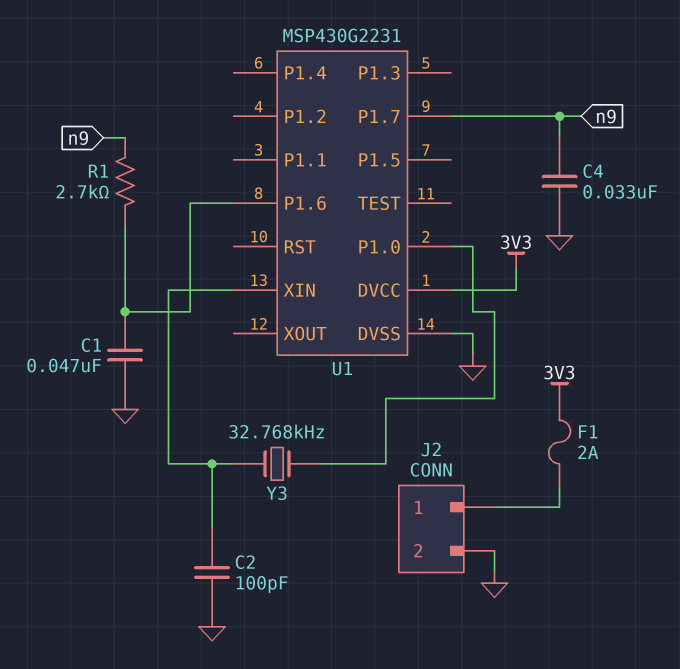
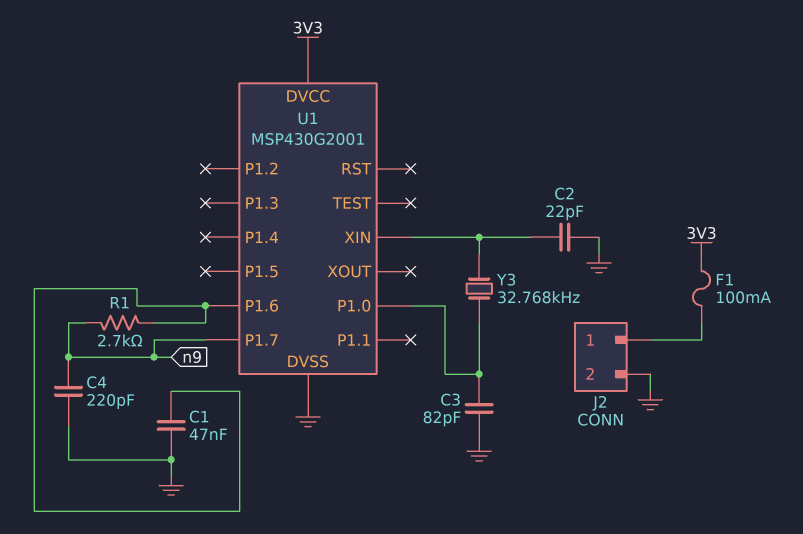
C2: 100pF (GND, U1/XIN) -> 22pF (GND, U1/XIN)
C3: none -> 82pF (GND, U1/P1.0)
C4: 33nF (GND, n9) -> 220pF (GND, n9)
F1: 2A (3V3, J2/1) -> 100mA (3V3, J2/1)
U1: MSP430G2231 -> MSP430G2001

